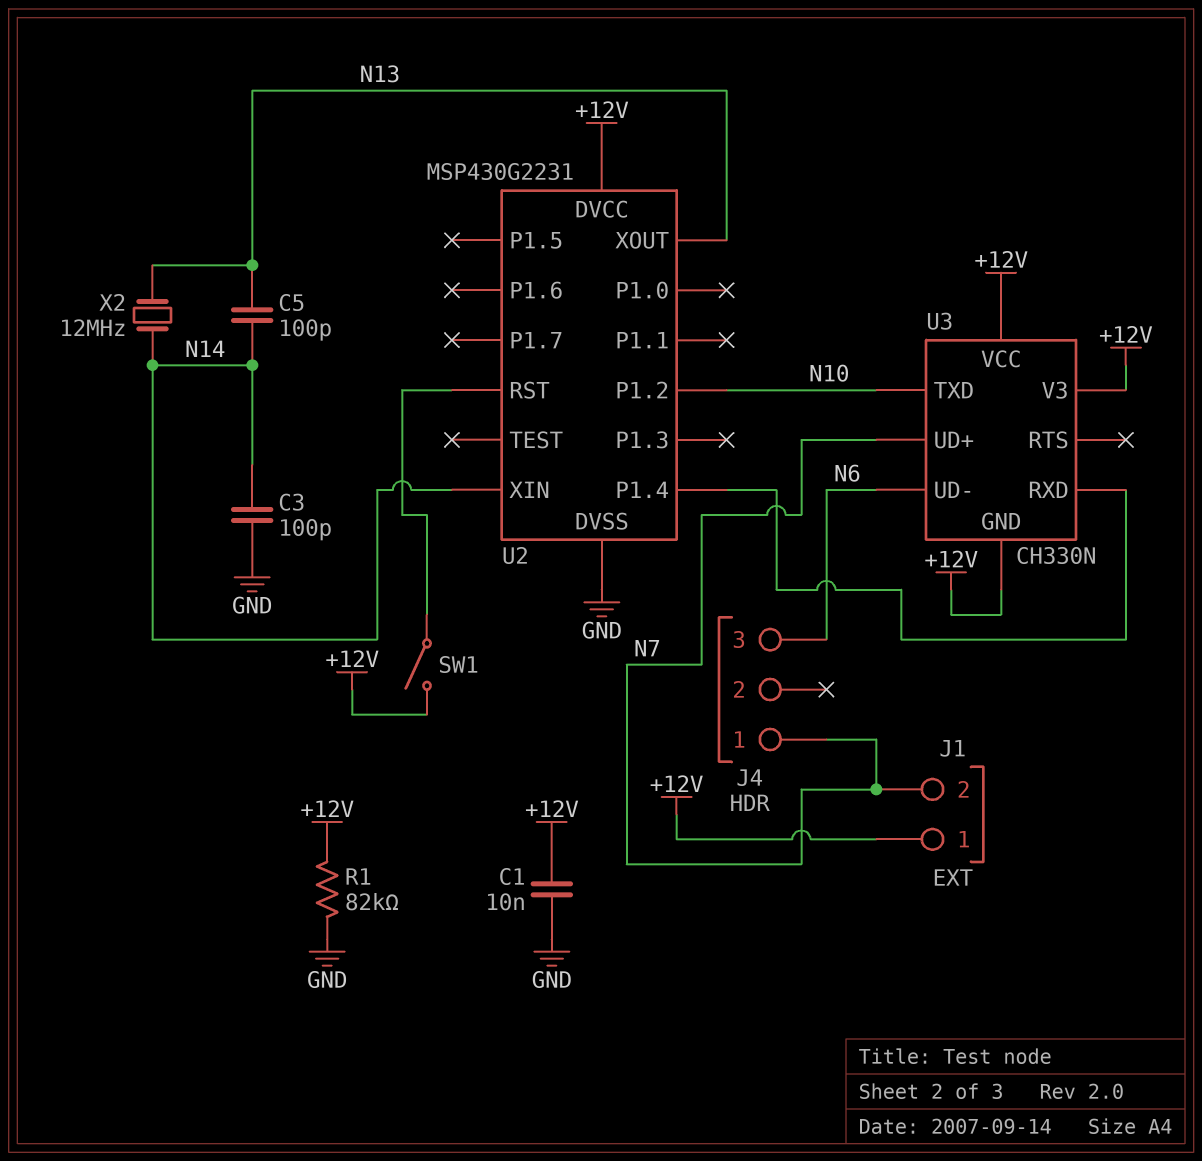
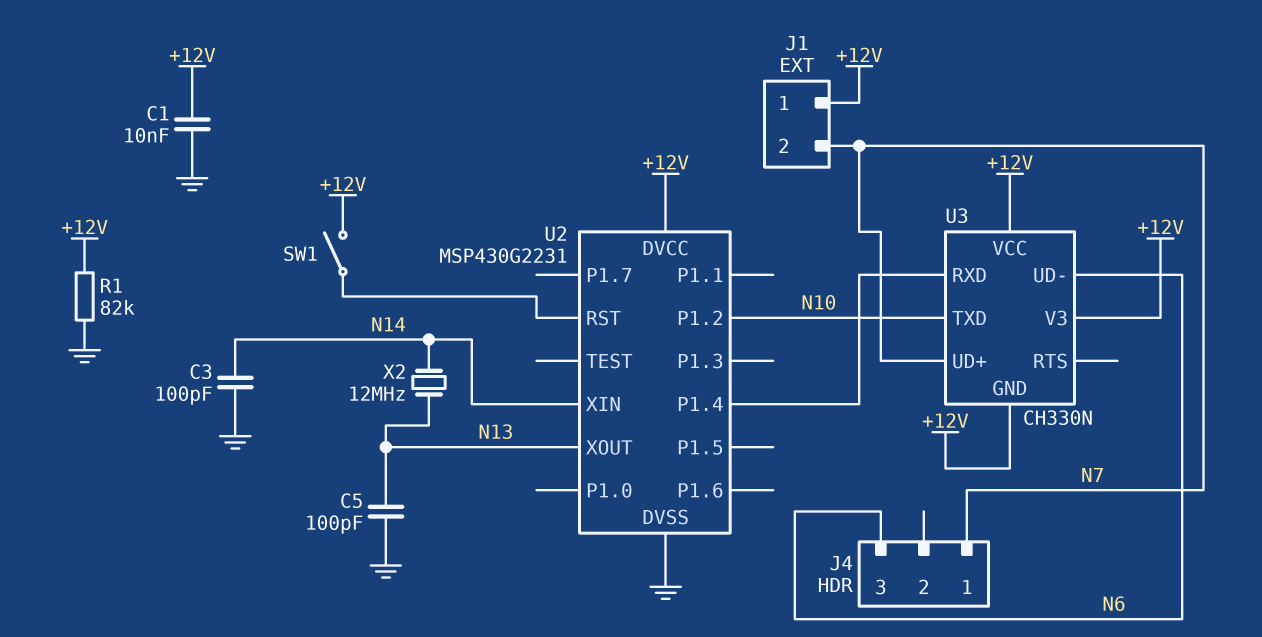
C5: 100pF (N13, N14) -> 100pF (GND, N13)

